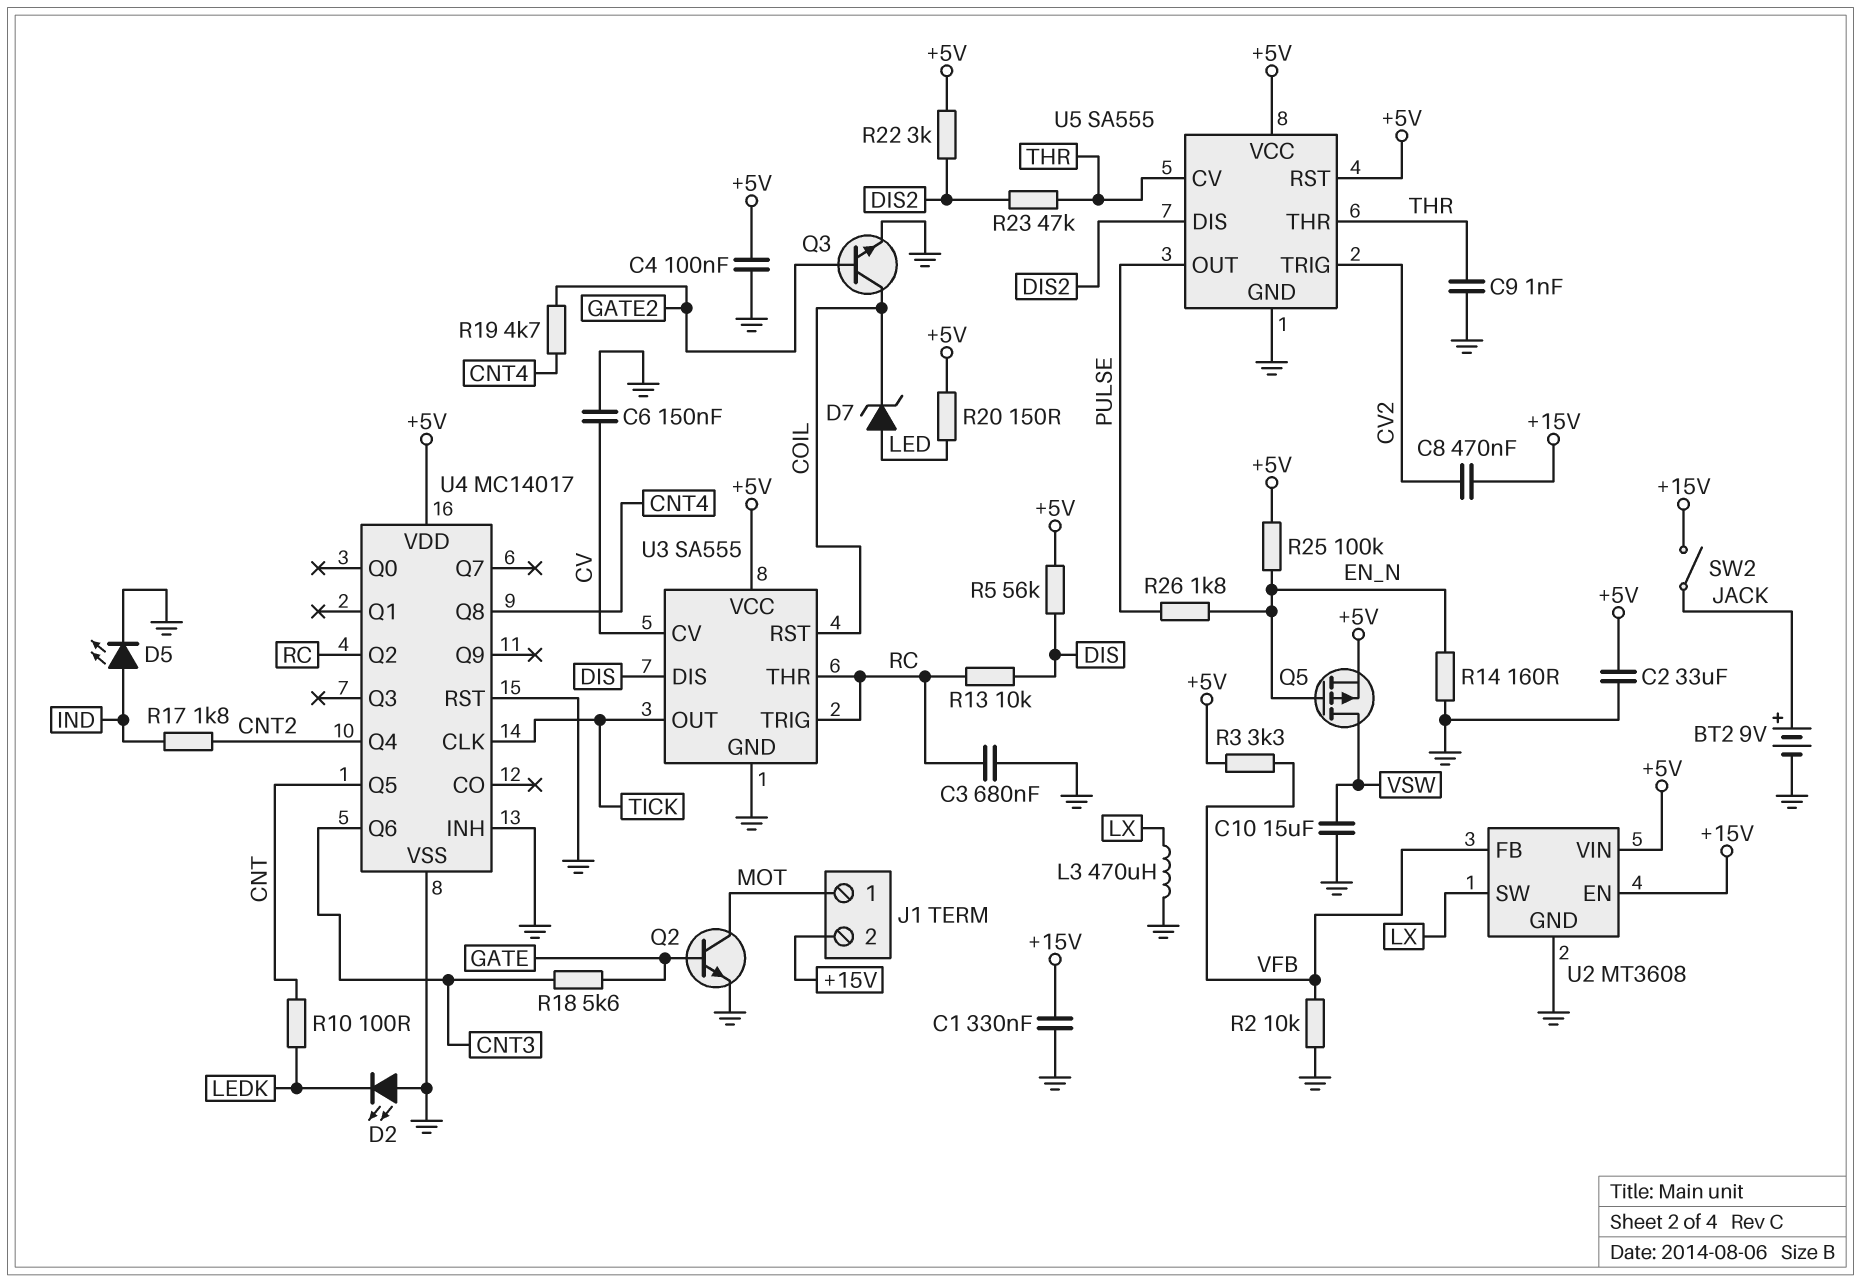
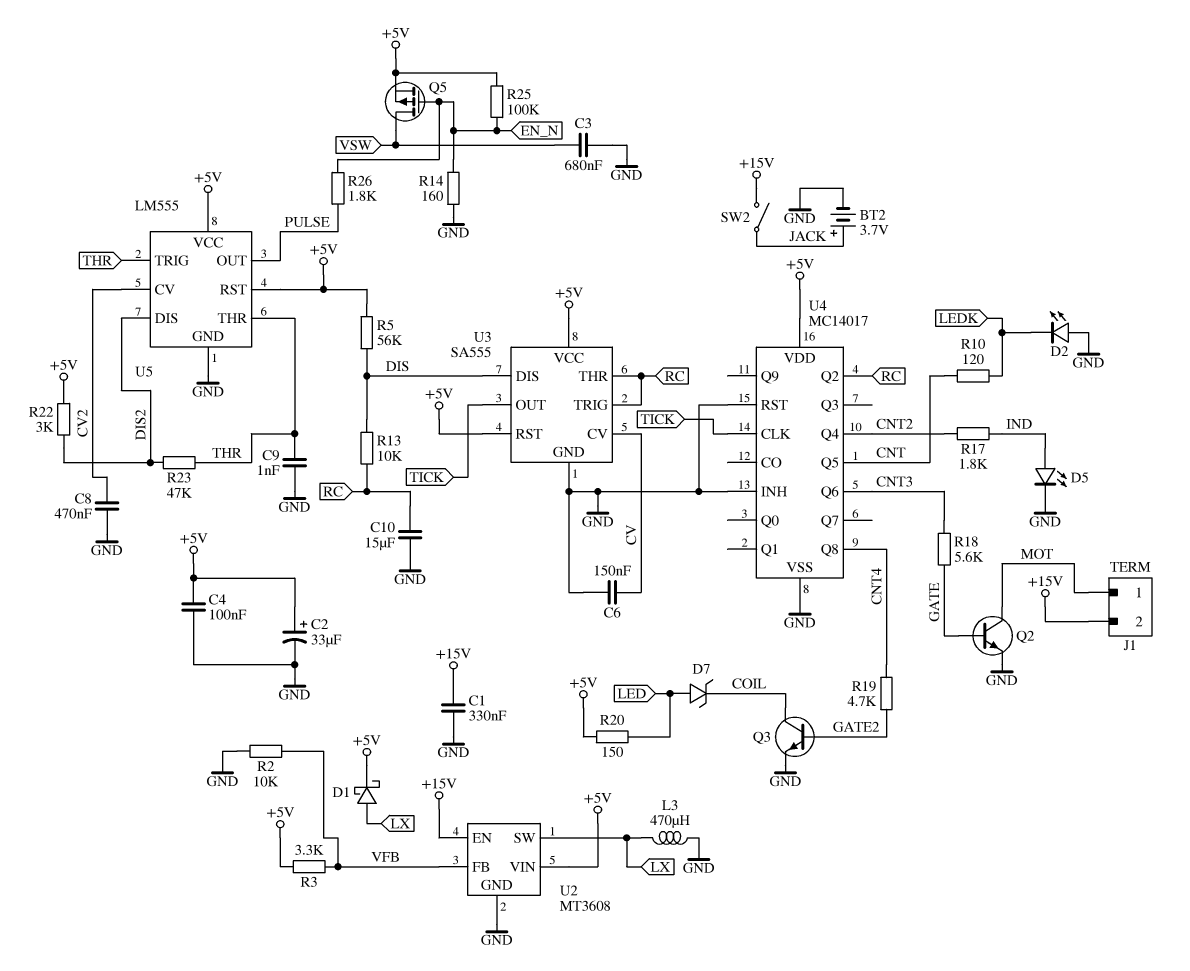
BT2: 9V (plus JACK, minus GND) -> 3.7V (plus JACK, minus GND)
C2: 33uF (+5V, GND) -> 33uF (plus +5V, minus GND)
C3: 680nF (GND, RC) -> 680nF (GND, VSW)
C8: 470nF (+15V, CV2) -> 470nF (CV2, GND)
C10: 15uF (GND, VSW) -> 15uF (GND, RC)
D1: none -> schottky (A LX, K +5V)
R10: 100 (CNT, LEDK) -> 120 (CNT, LEDK)
U3 pin RST: COIL -> +5V
U5: SA555 -> LM555
U5 pin CV: THR -> CV2
U5 pin TRIG: CV2 -> THR

